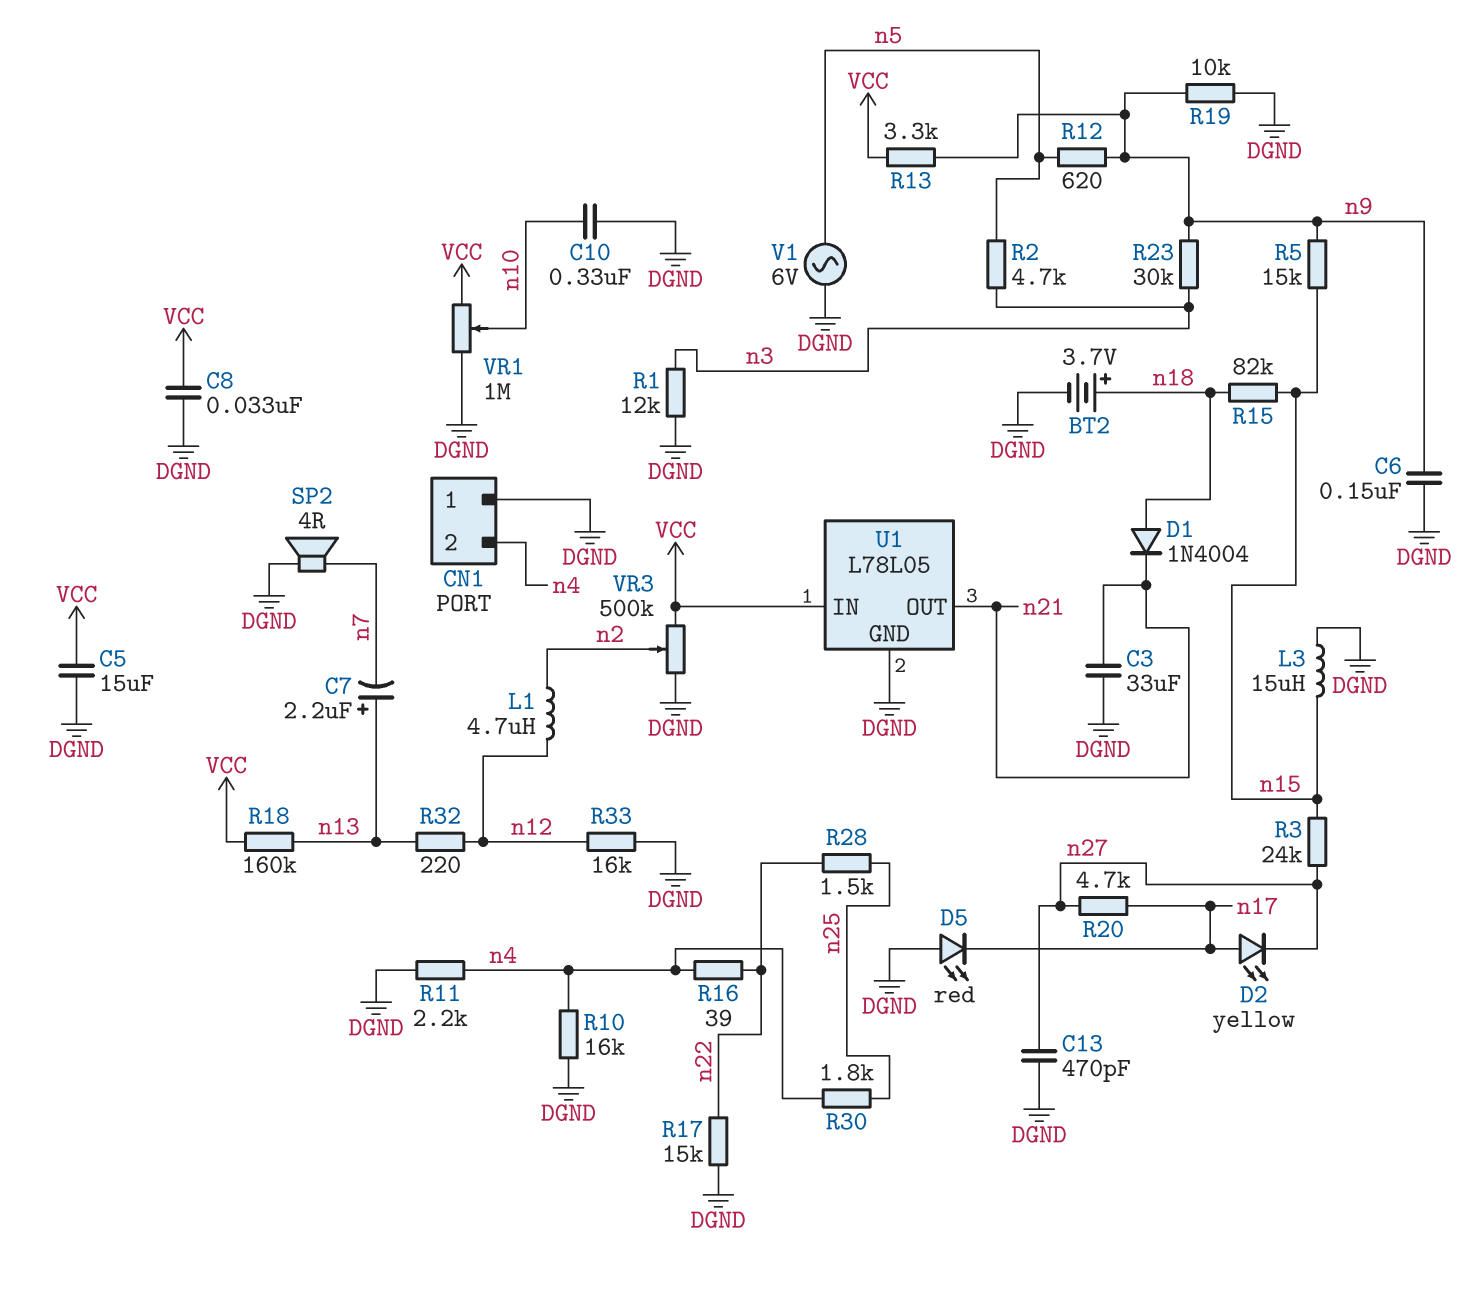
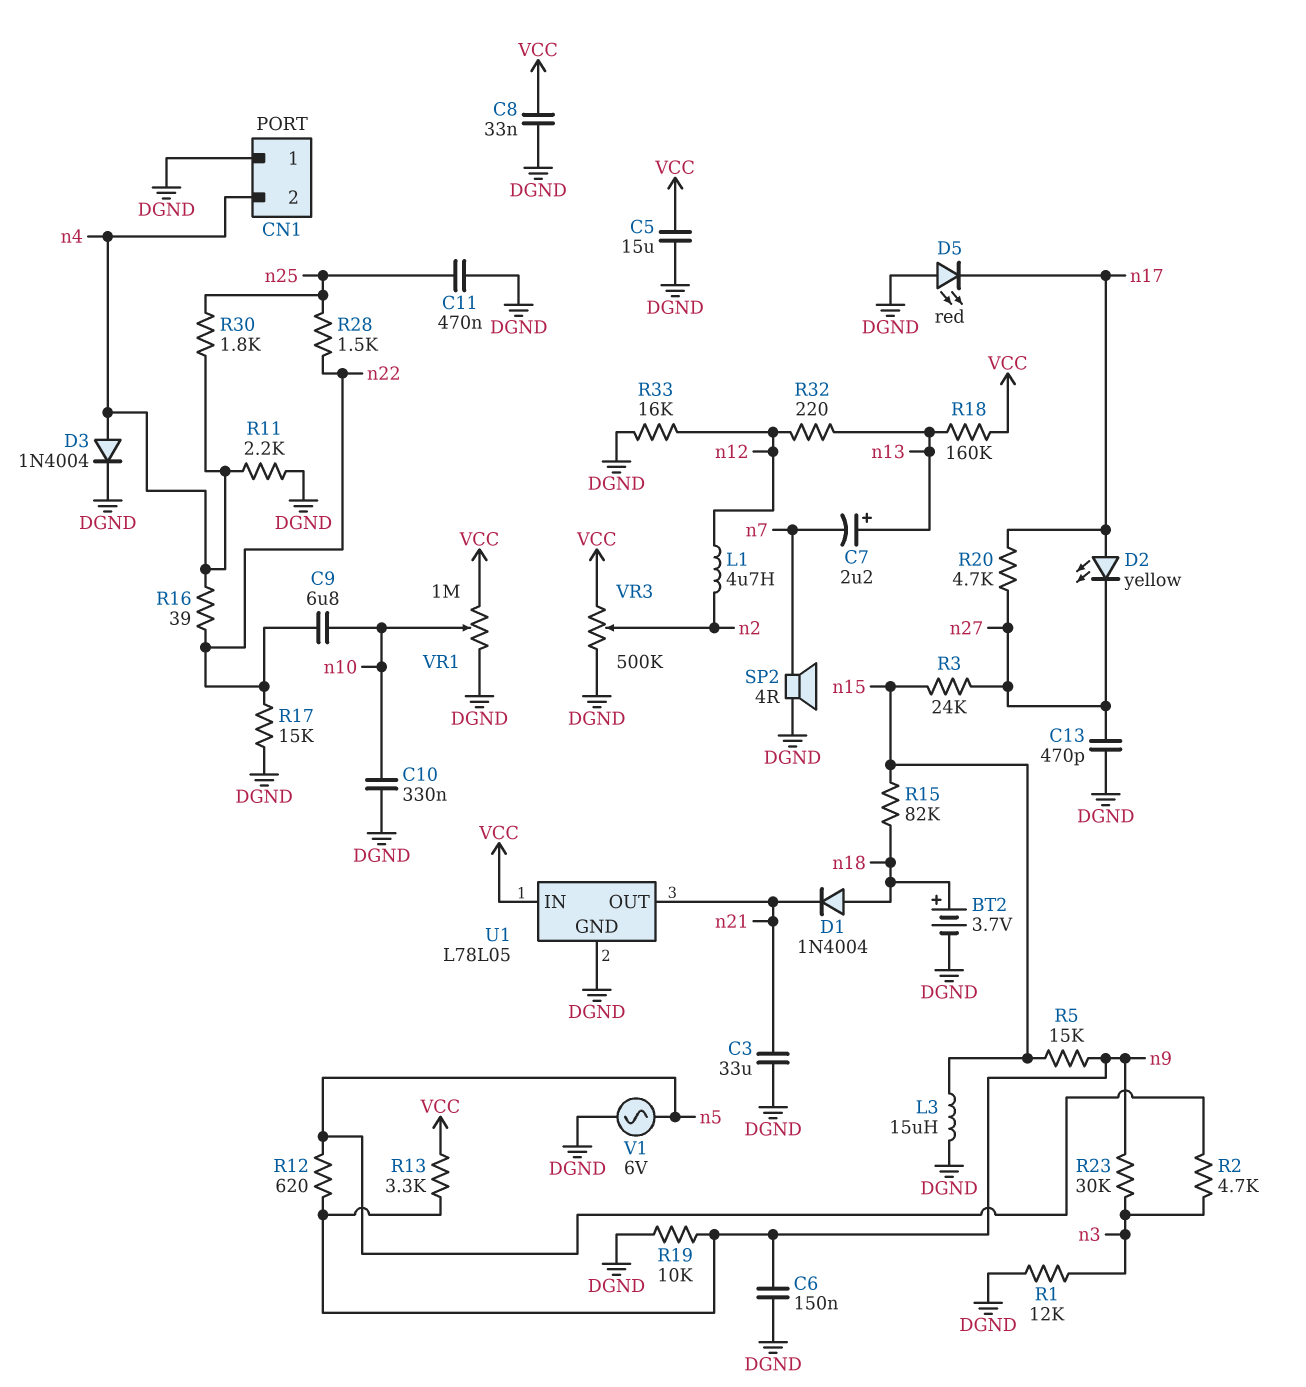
C9: none -> 6.8uF (n10, n22)
C11: none -> 470nF (DGND, n25)
D3: none -> diode 1N4004 (A n4, K DGND)
R10: 16k (DGND, n4) -> none

